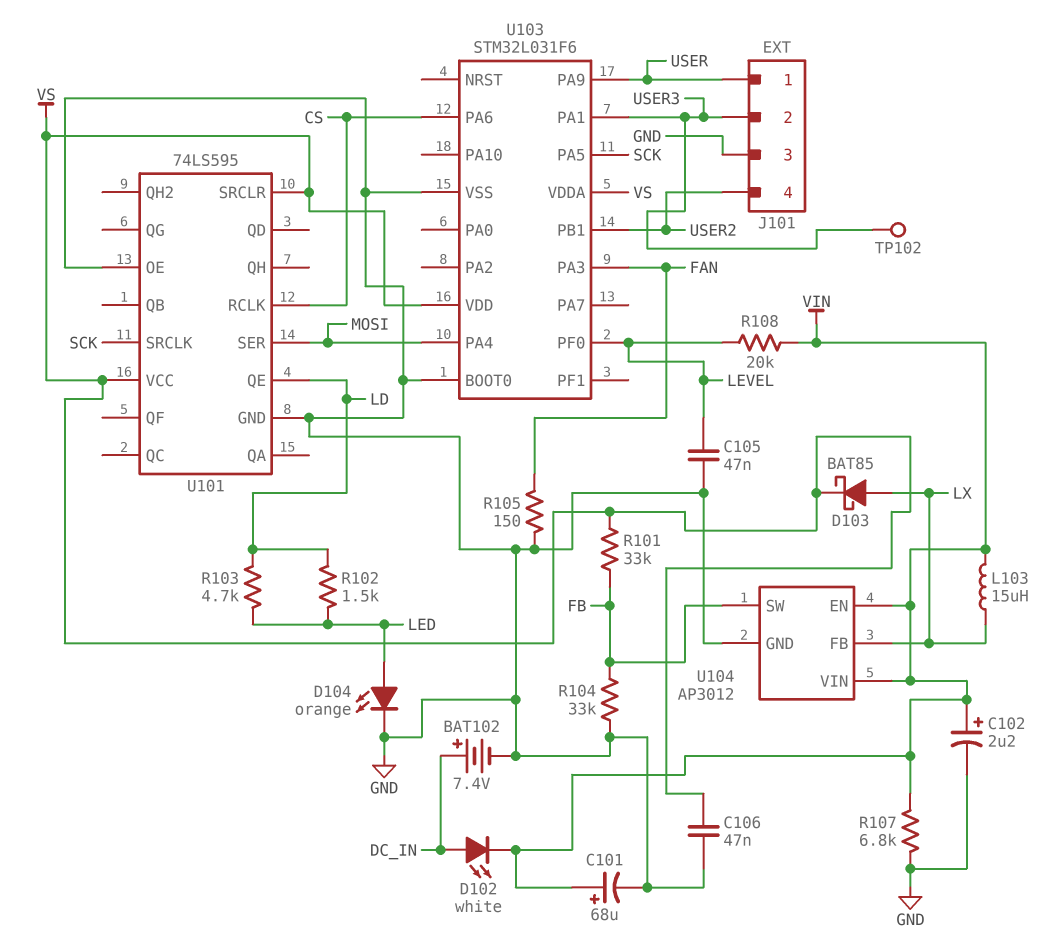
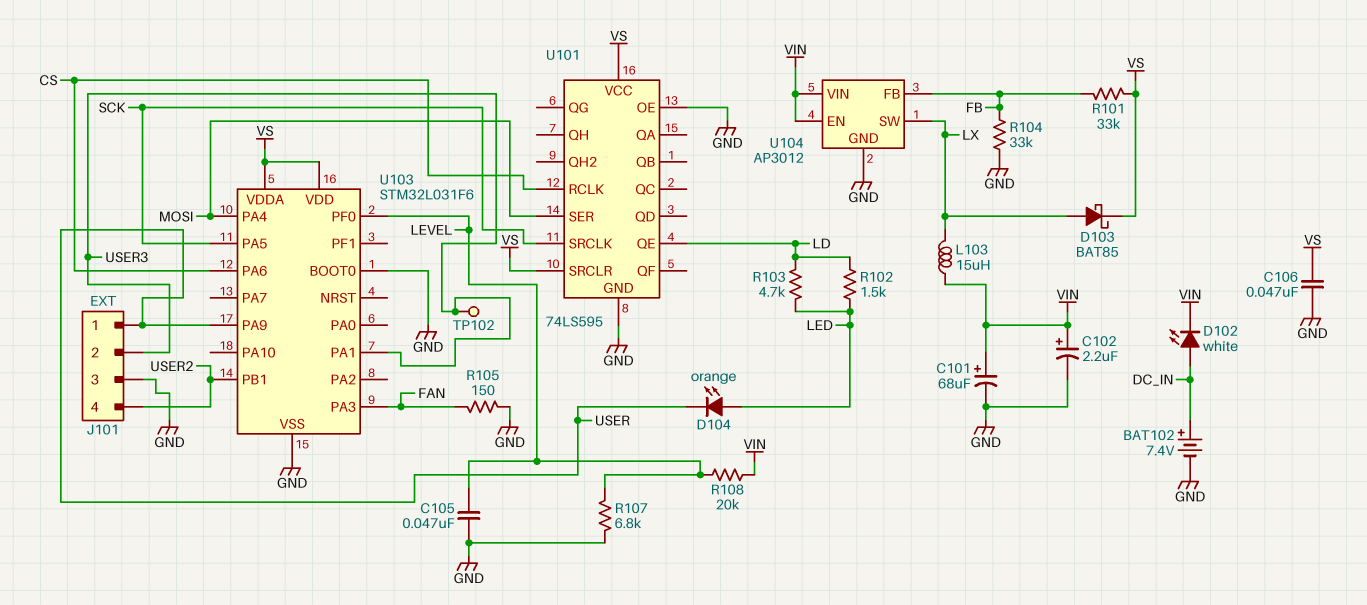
D104: LED orange (A LED, K GND) -> LED orange (A LED, K USER)
R107: 6.8k (GND, VIN) -> 6.8k (GND, LEVEL)
U104 pin FB: LX -> FB
U104 pin SW: FB -> LX

